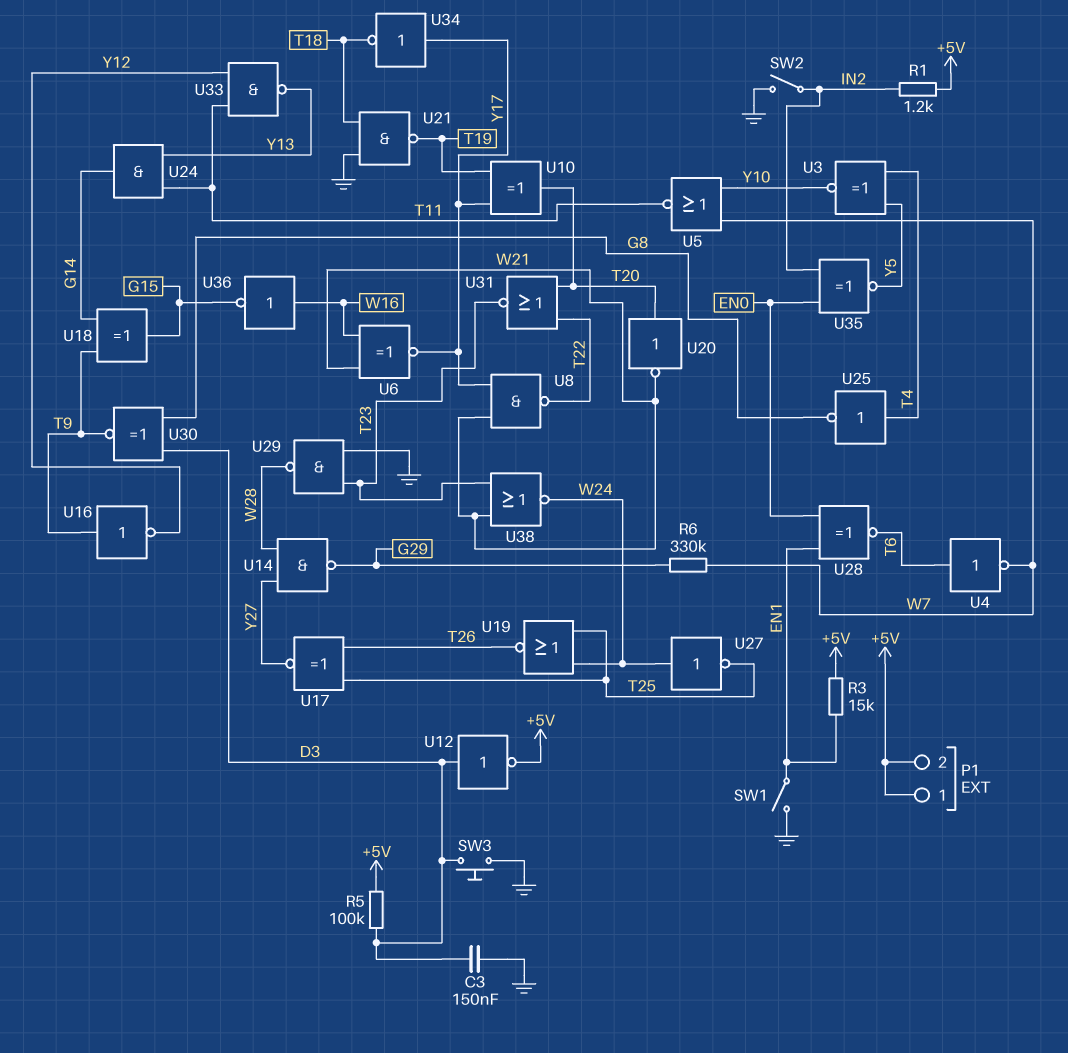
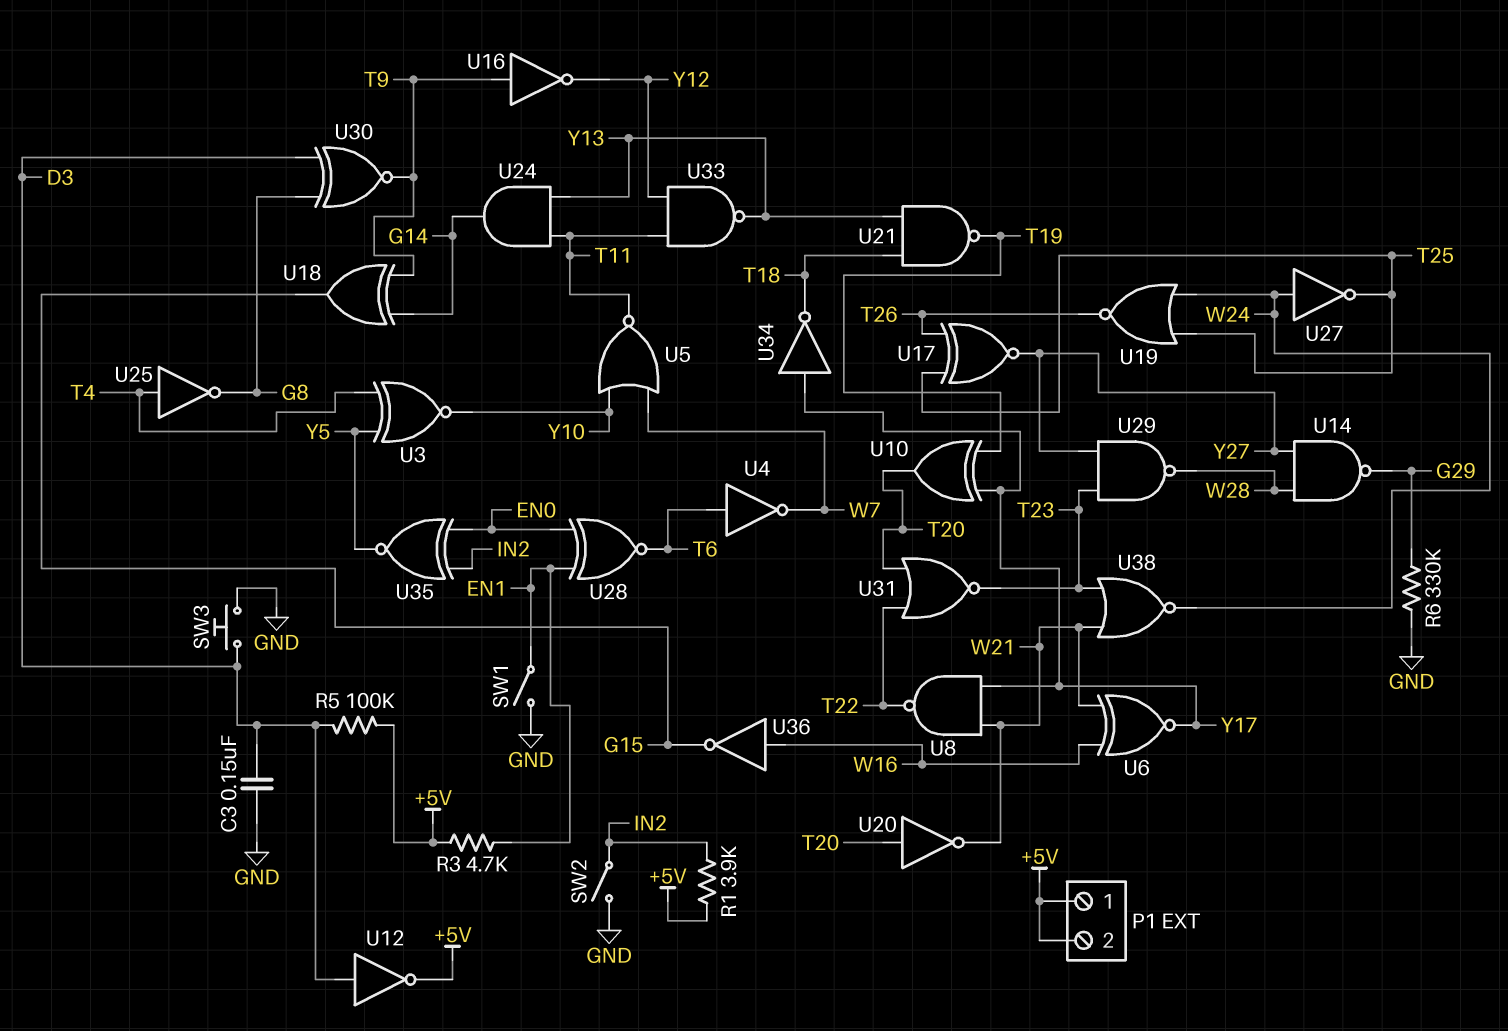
R1: 1.2k (+5V, IN2) -> 3.9k (+5V, IN2)
R3: 15k (+5V, EN1) -> 4.7k (+5V, EN1)
R6: 330k (G29, W7) -> 330k (G29, GND)
U21: NAND (in GND, in T18, out T19) -> NAND (in T18, in Y13, out T19)
U29: NAND (in GND, in T23, out W28) -> NAND (in T23, in Y27, out W28)

